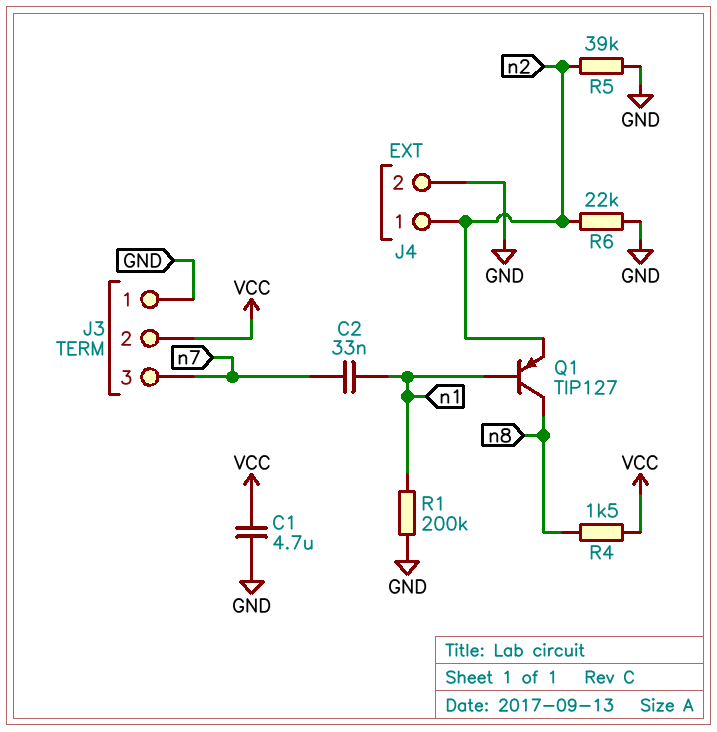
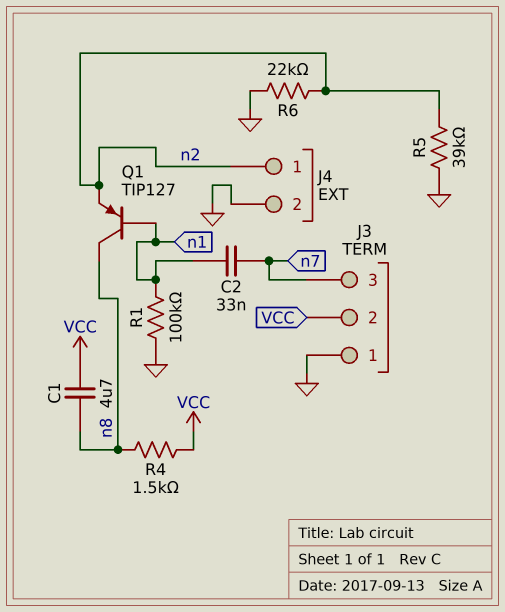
C1: 4.7uF (GND, VCC) -> 4.7uF (VCC, n8)
R1: 200k (GND, n1) -> 100k (GND, n1)

